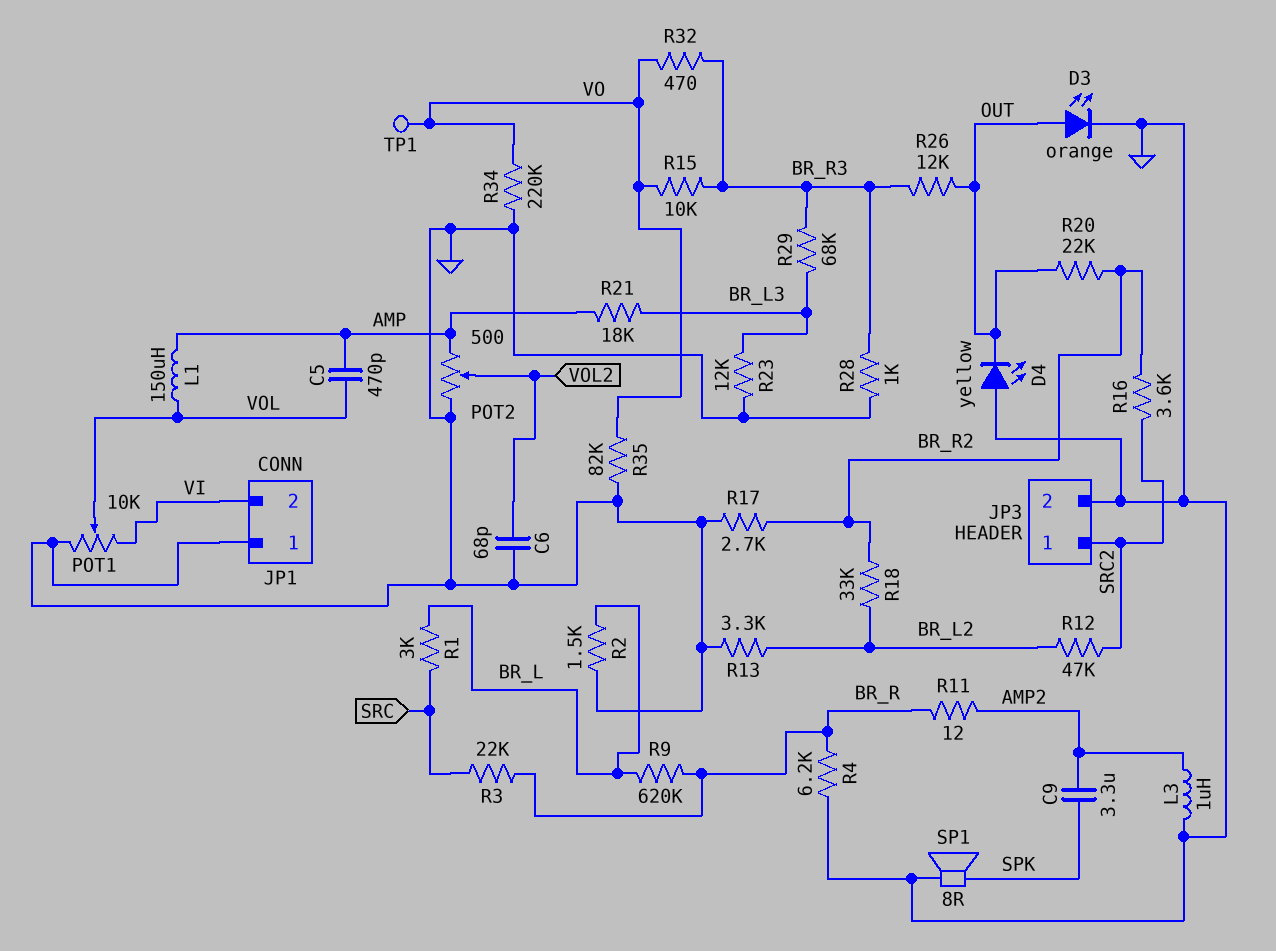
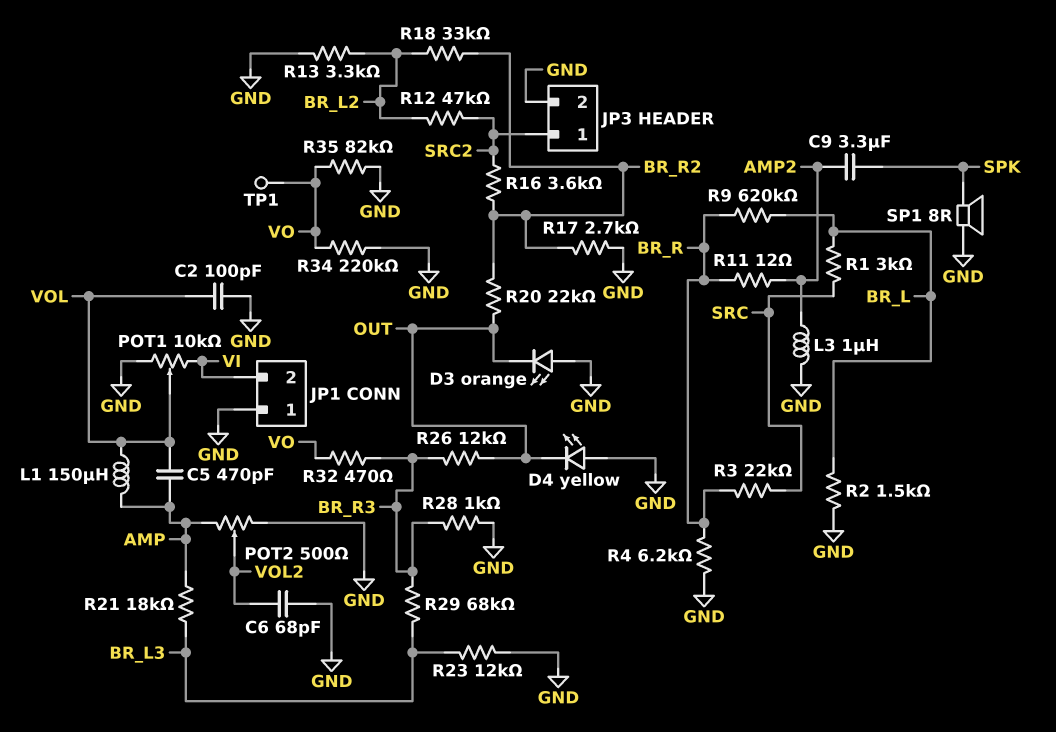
C2: none -> 100pF (GND, VOL)
D3: LED orange (A OUT, K GND) -> LED orange (A GND, K OUT)
R15: 10k (BR_R3, VO) -> none

